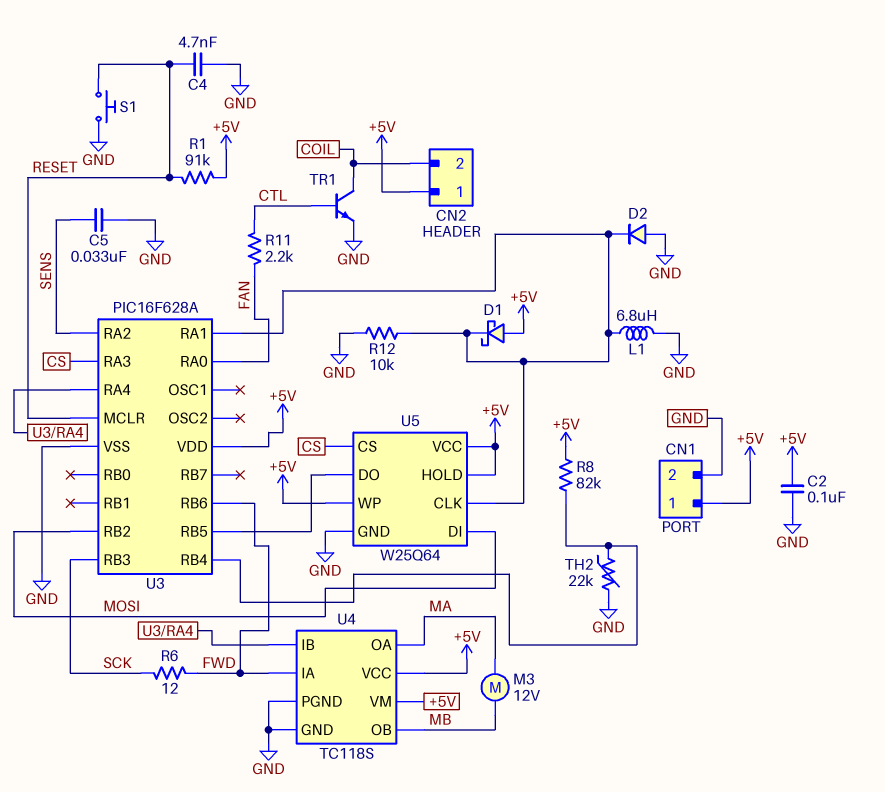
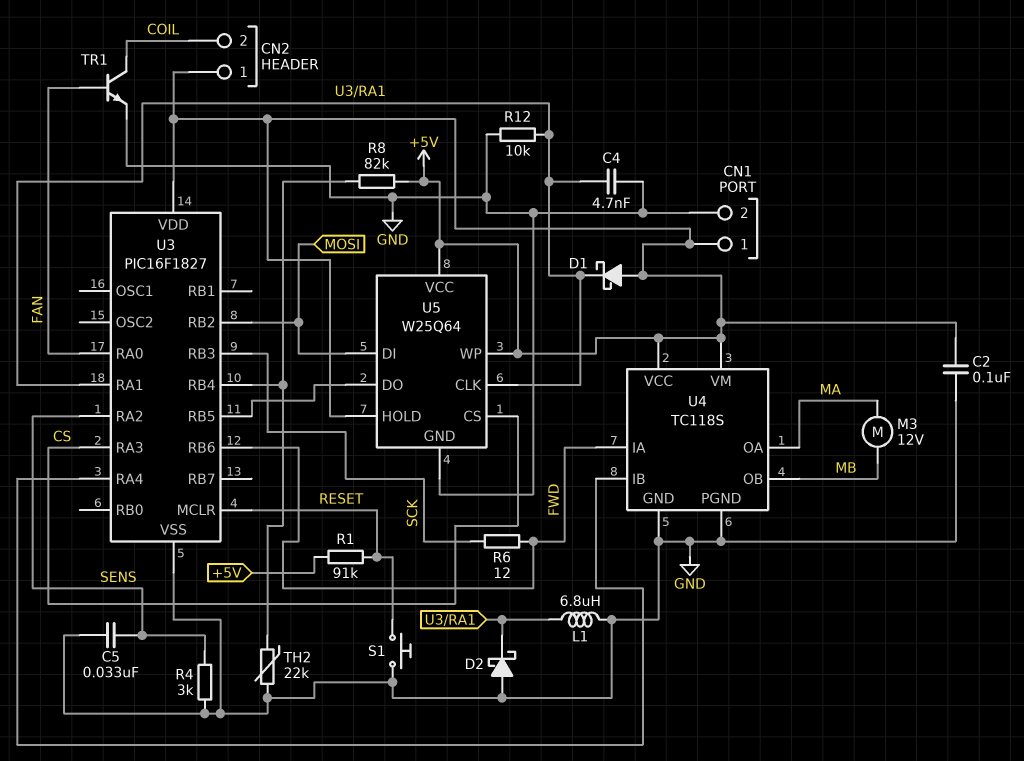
C4: 4.7nF (GND, RESET) -> 4.7nF (GND, U3/RA1)
D2: diode (A GND, K U3/RA1) -> schottky (A GND, K U3/RA1)
R4: none -> 3k (GND, SENS)
R11: 2.2k (CTL, FAN) -> none
TR1: NPN (B CTL, C COIL, E GND) -> NPN (B FAN, C COIL, E GND)
U3: PIC16F628A -> PIC16F1827

